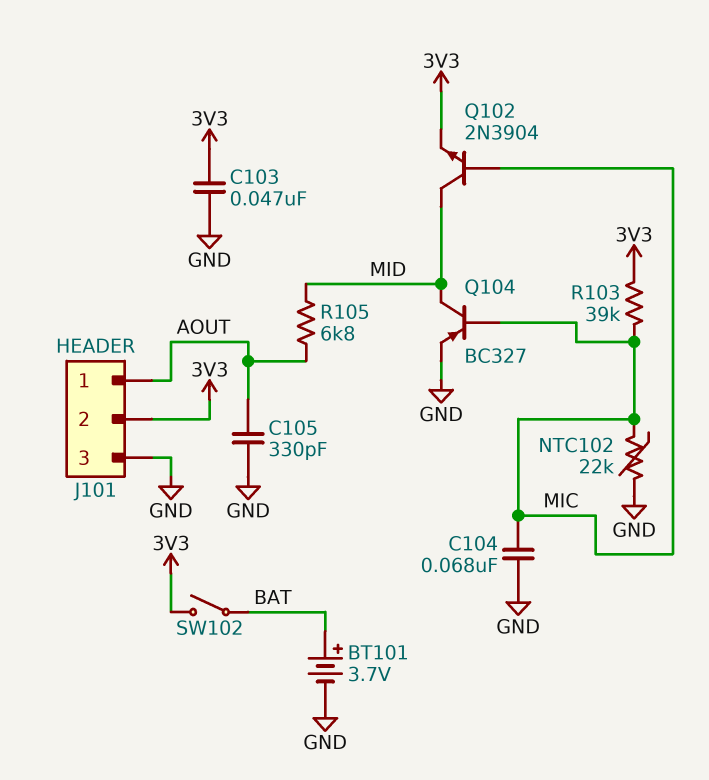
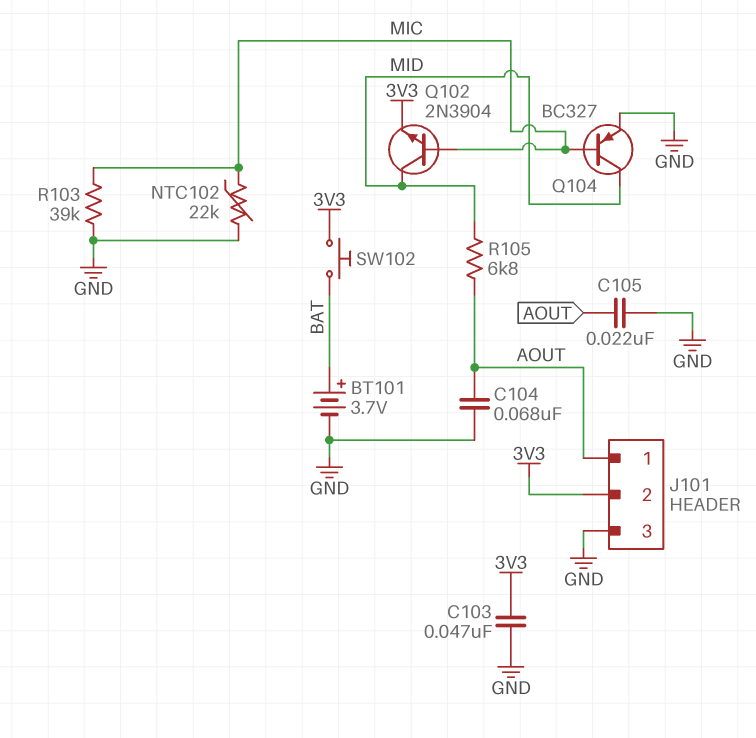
C104: 68nF (GND, MIC) -> 68nF (AOUT, GND)
C105: 330pF (AOUT, GND) -> 22nF (AOUT, GND)
R103: 39k (3V3, MIC) -> 39k (GND, MIC)
SW102: switch (3V3, BAT) -> button (3V3, BAT)

